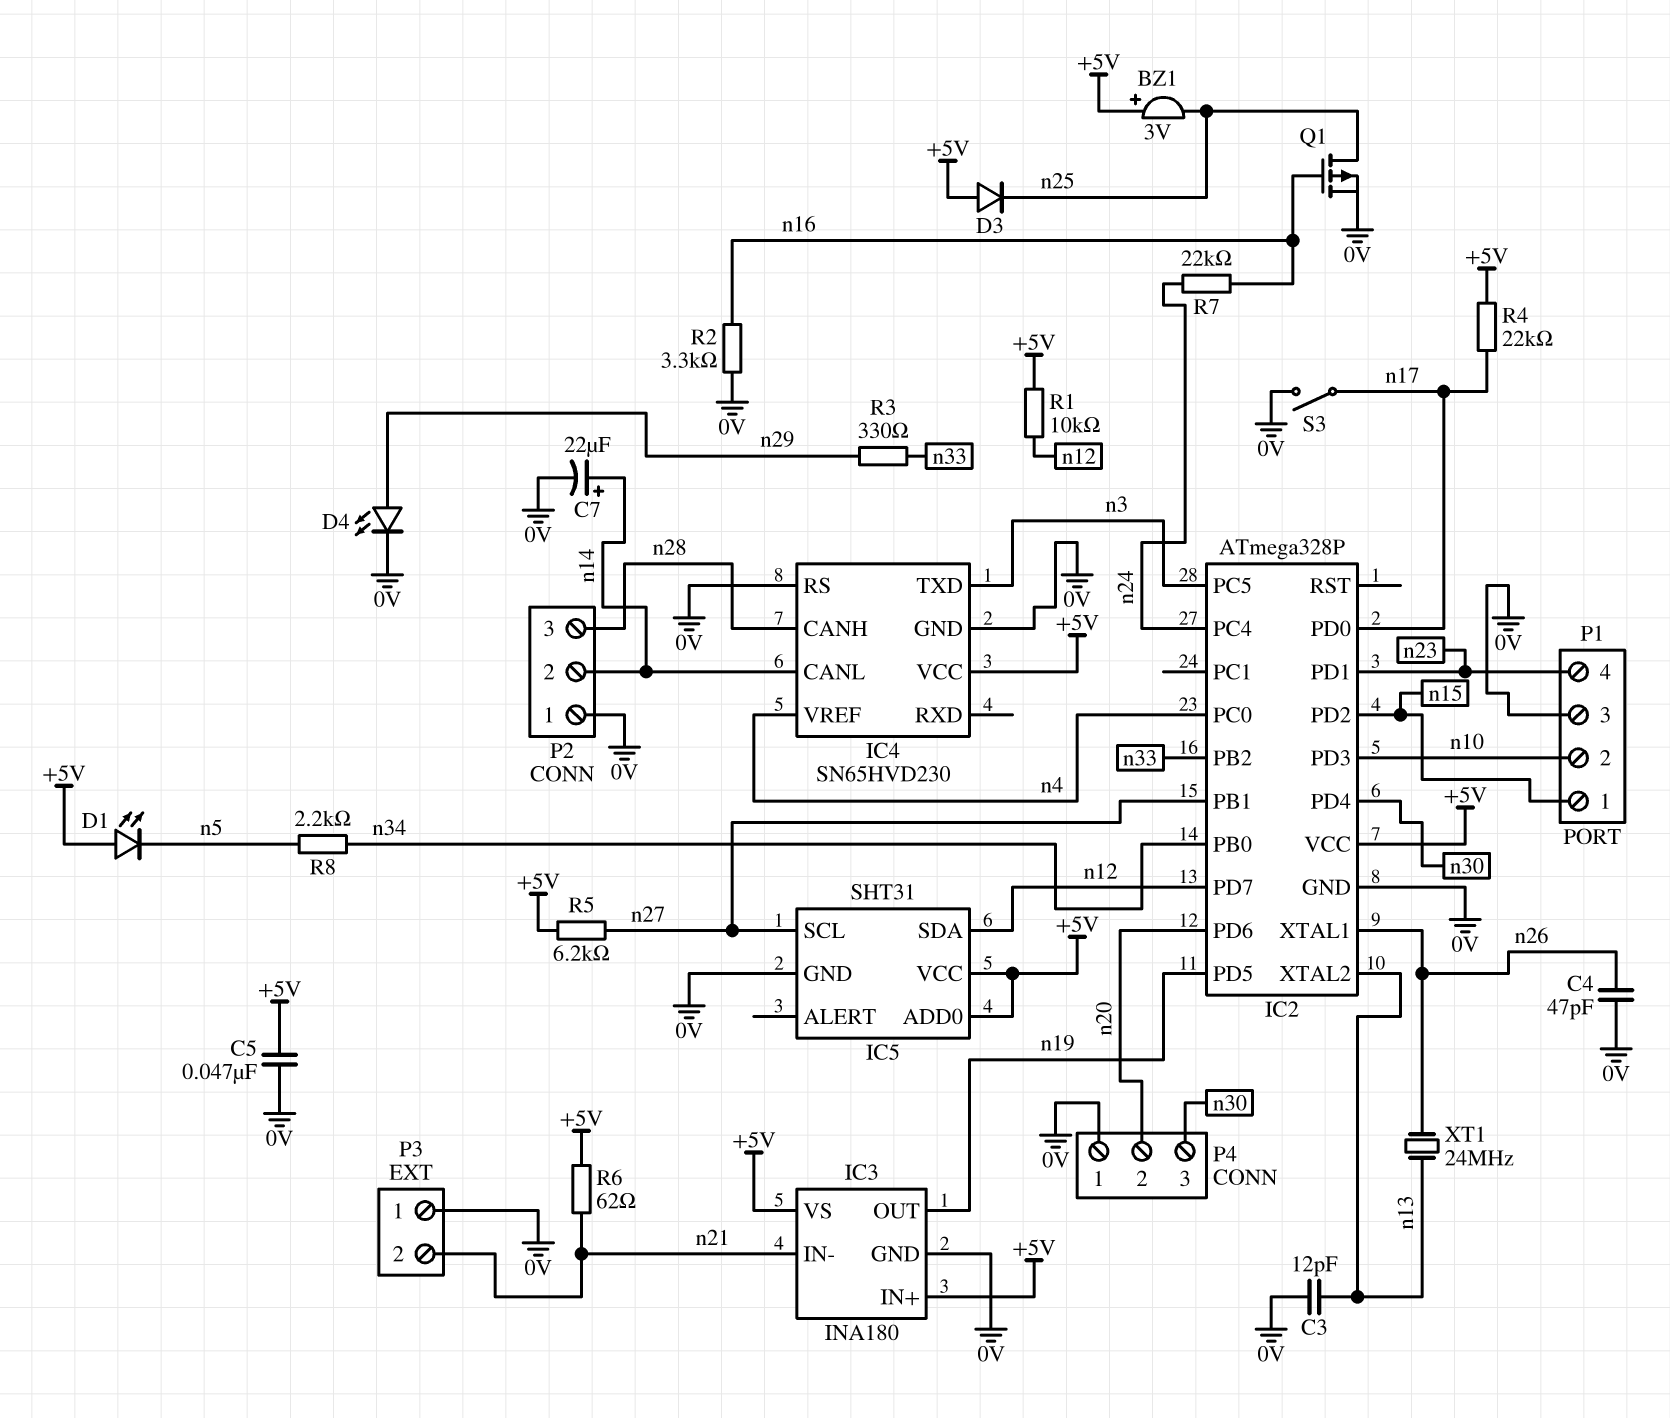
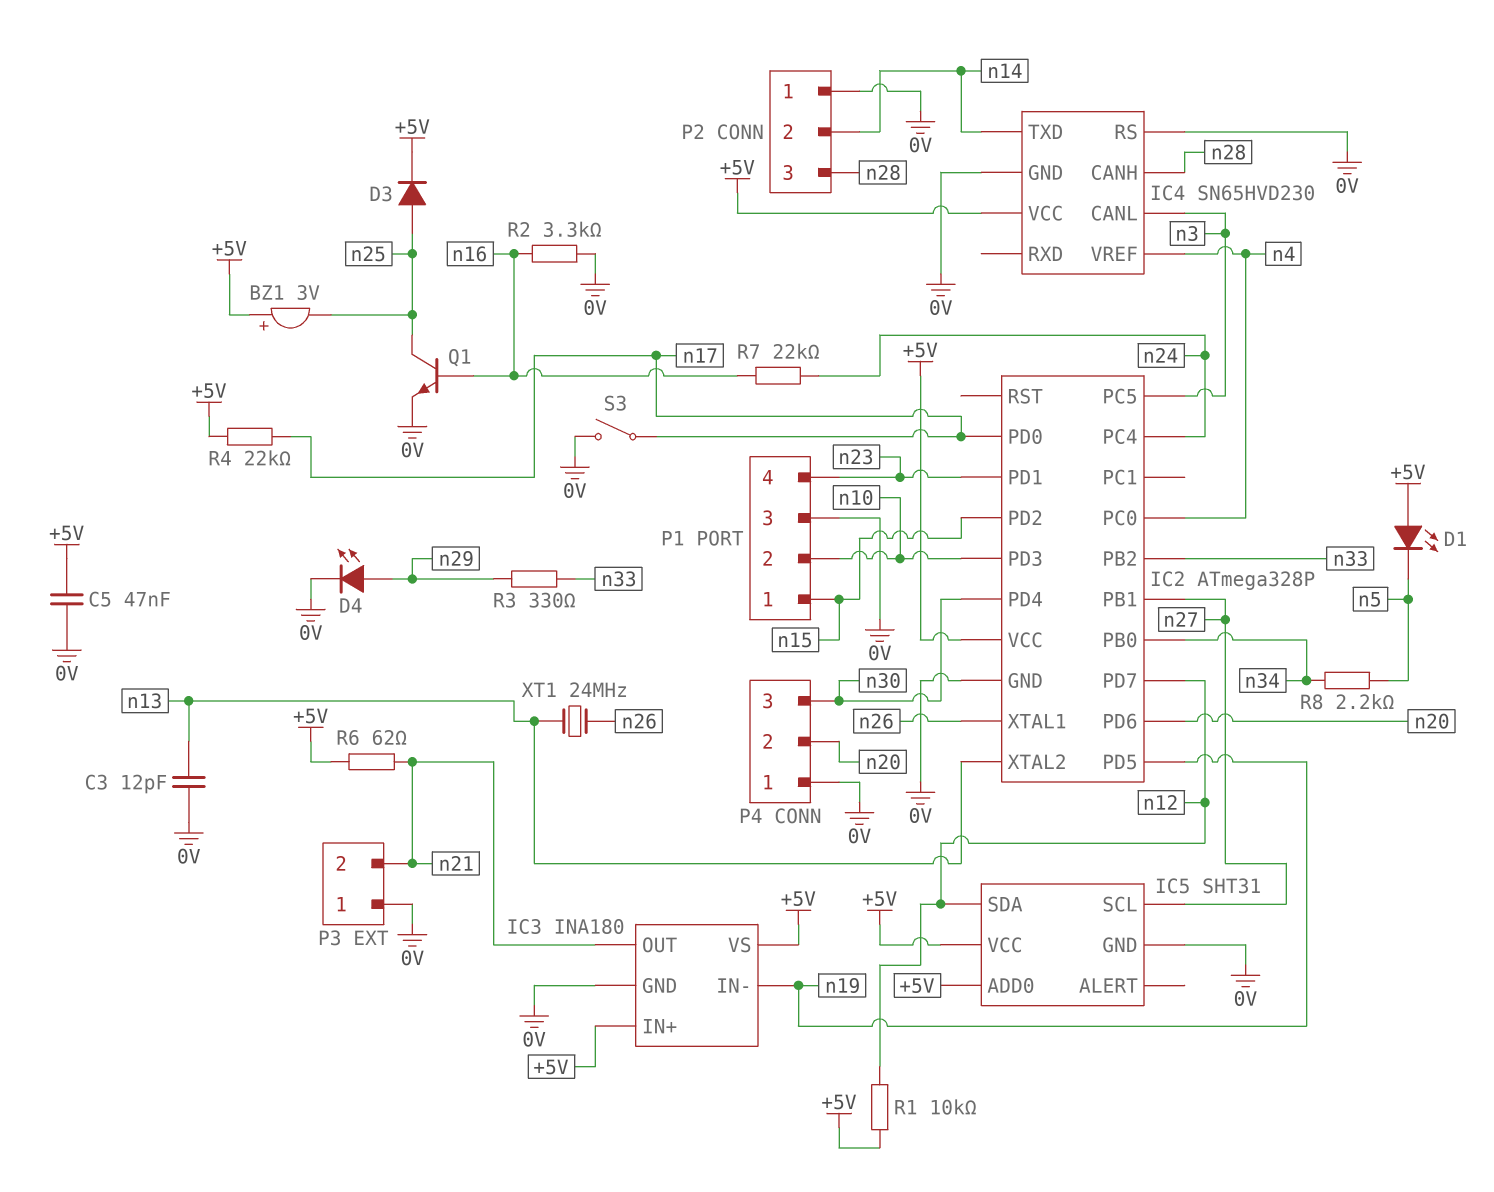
C4: 47pF (0V, n26) -> none
C7: 22uF (plus n14, minus 0V) -> none
D3: diode (A +5V, K n25) -> diode (A n25, K +5V)
IC3 pin IN-: n21 -> n19
IC3 pin OUT: n19 -> n21
IC4 pin CANL: n14 -> n3
IC4 pin TXD: n3 -> n14
Q1: PMOS (G n16, D n25, S 0V) -> NPN (B n16, C n25, E 0V)
R5: 6.2k (+5V, n27) -> none

